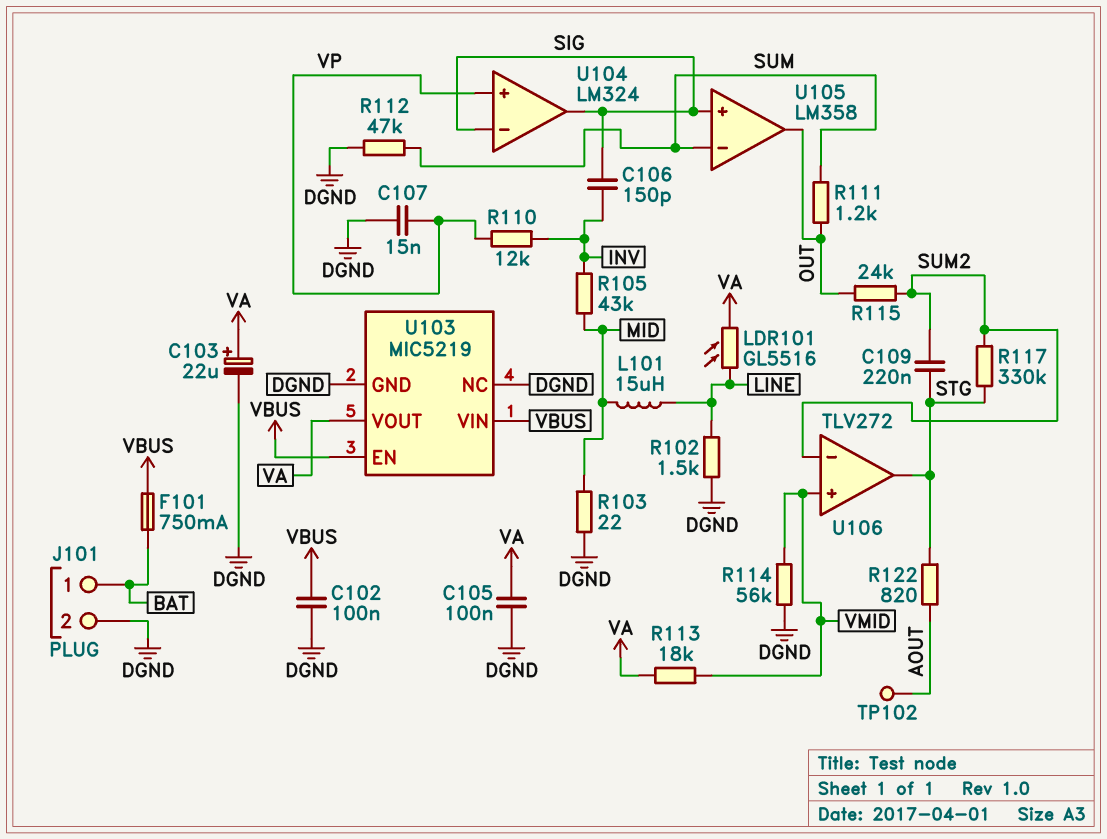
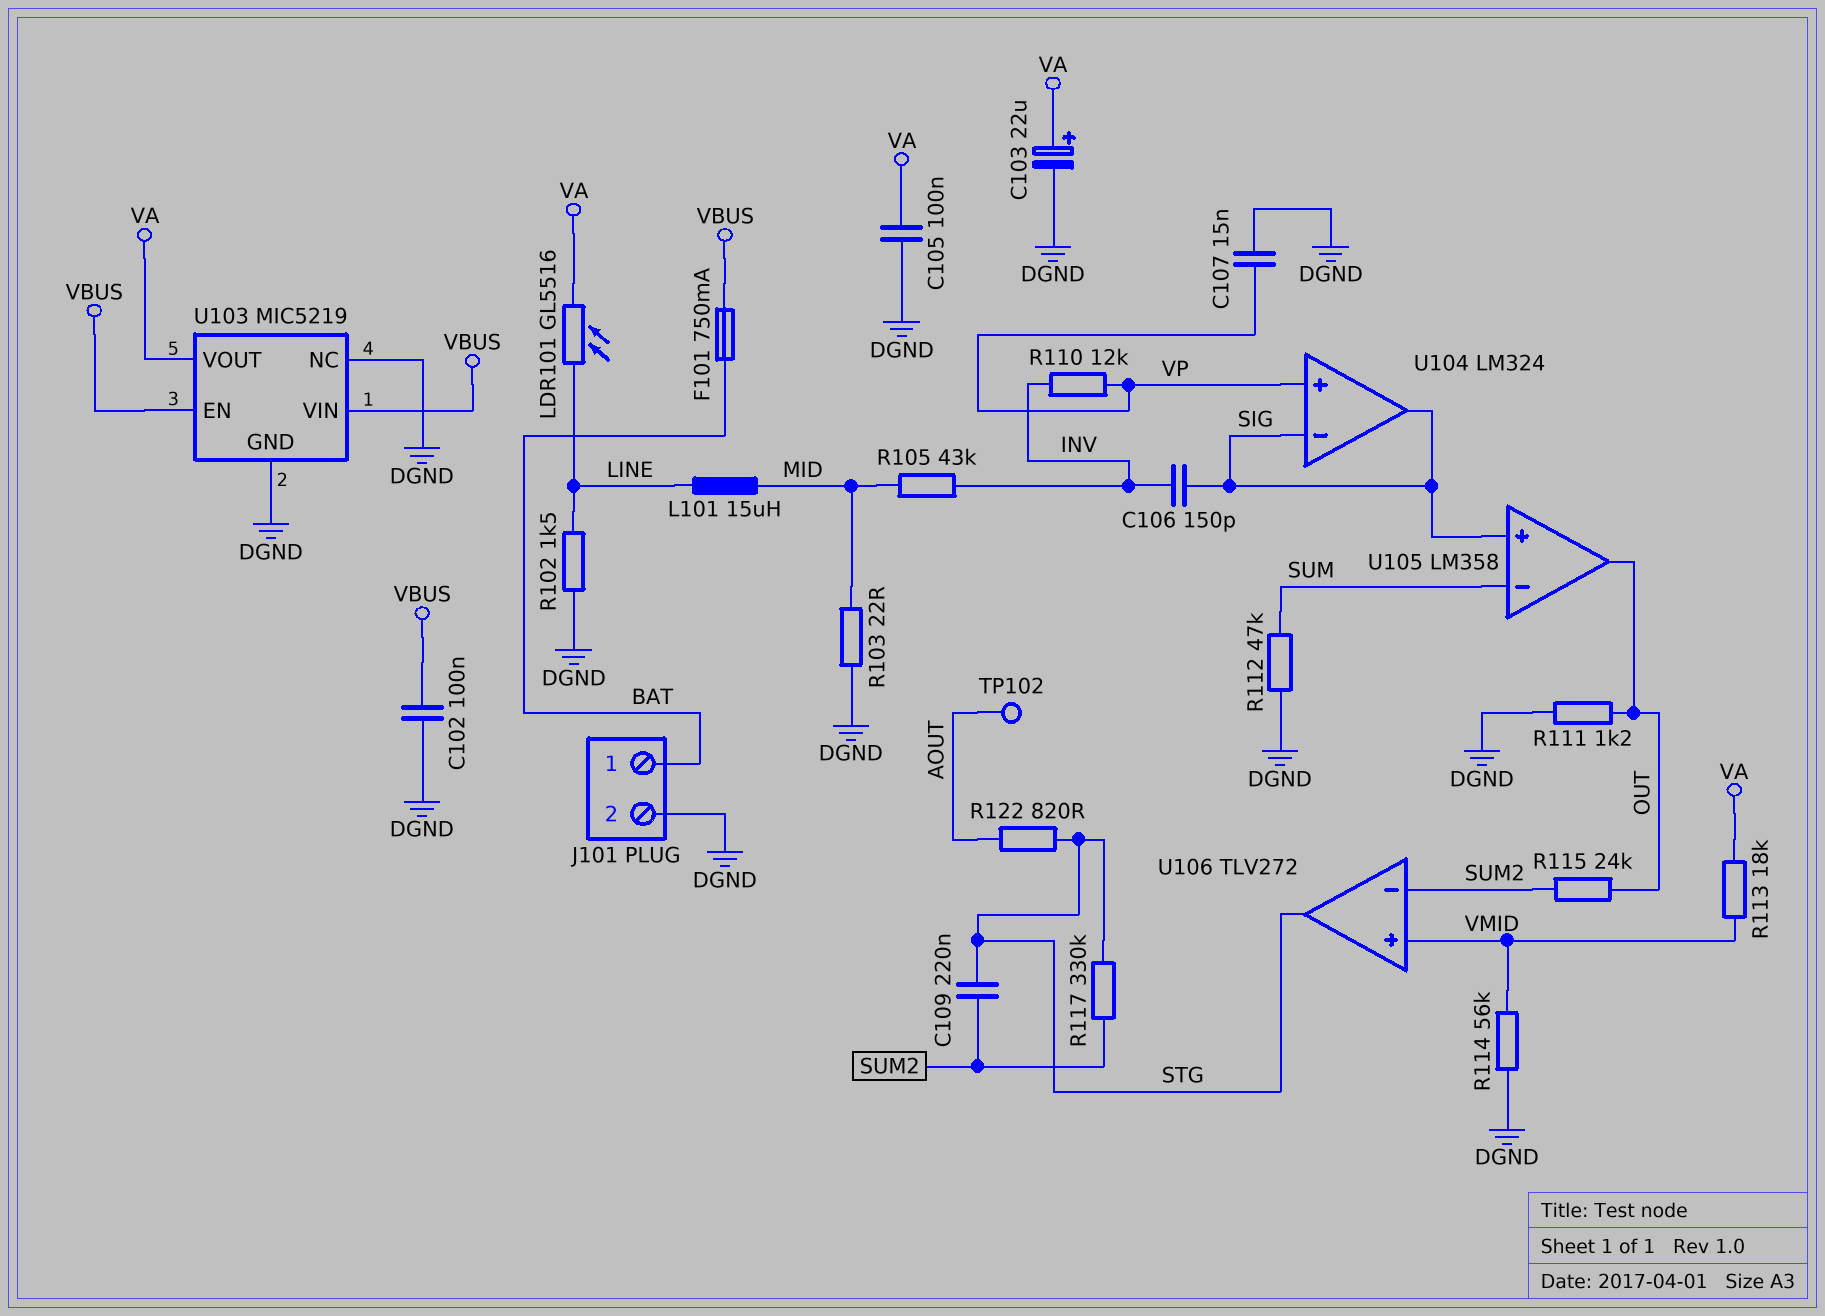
R111: 1.2k (OUT, SUM) -> 1.2k (DGND, OUT)

